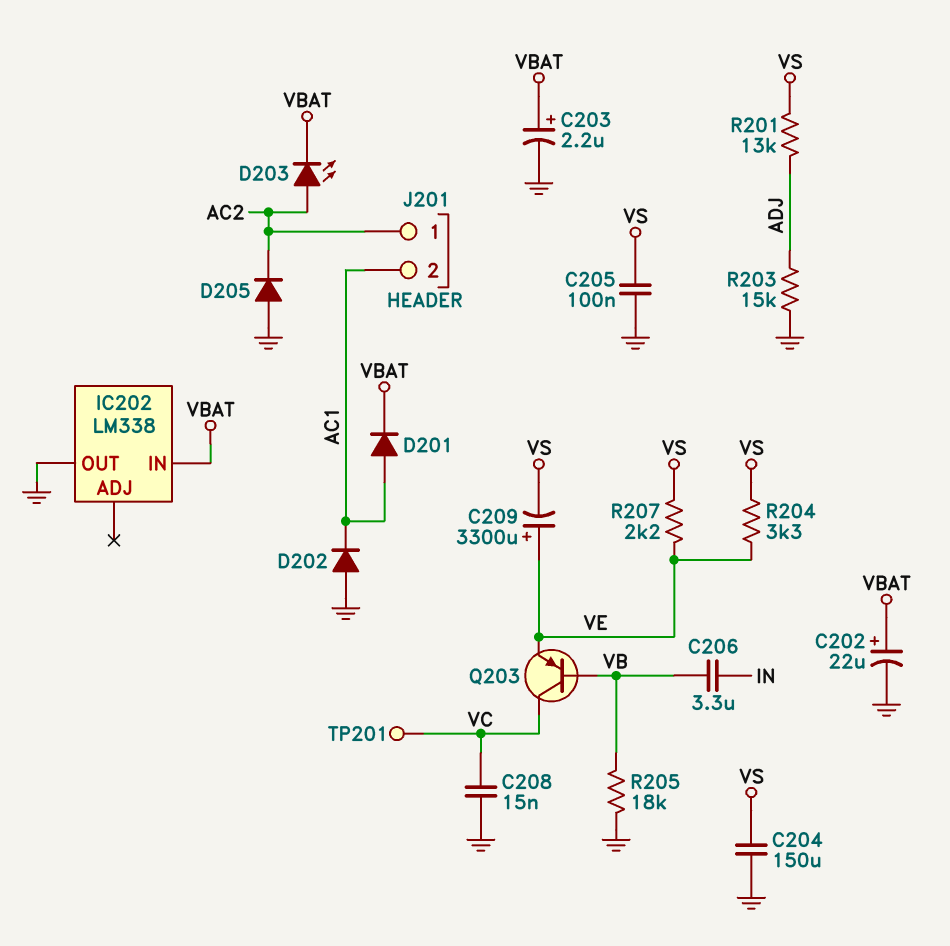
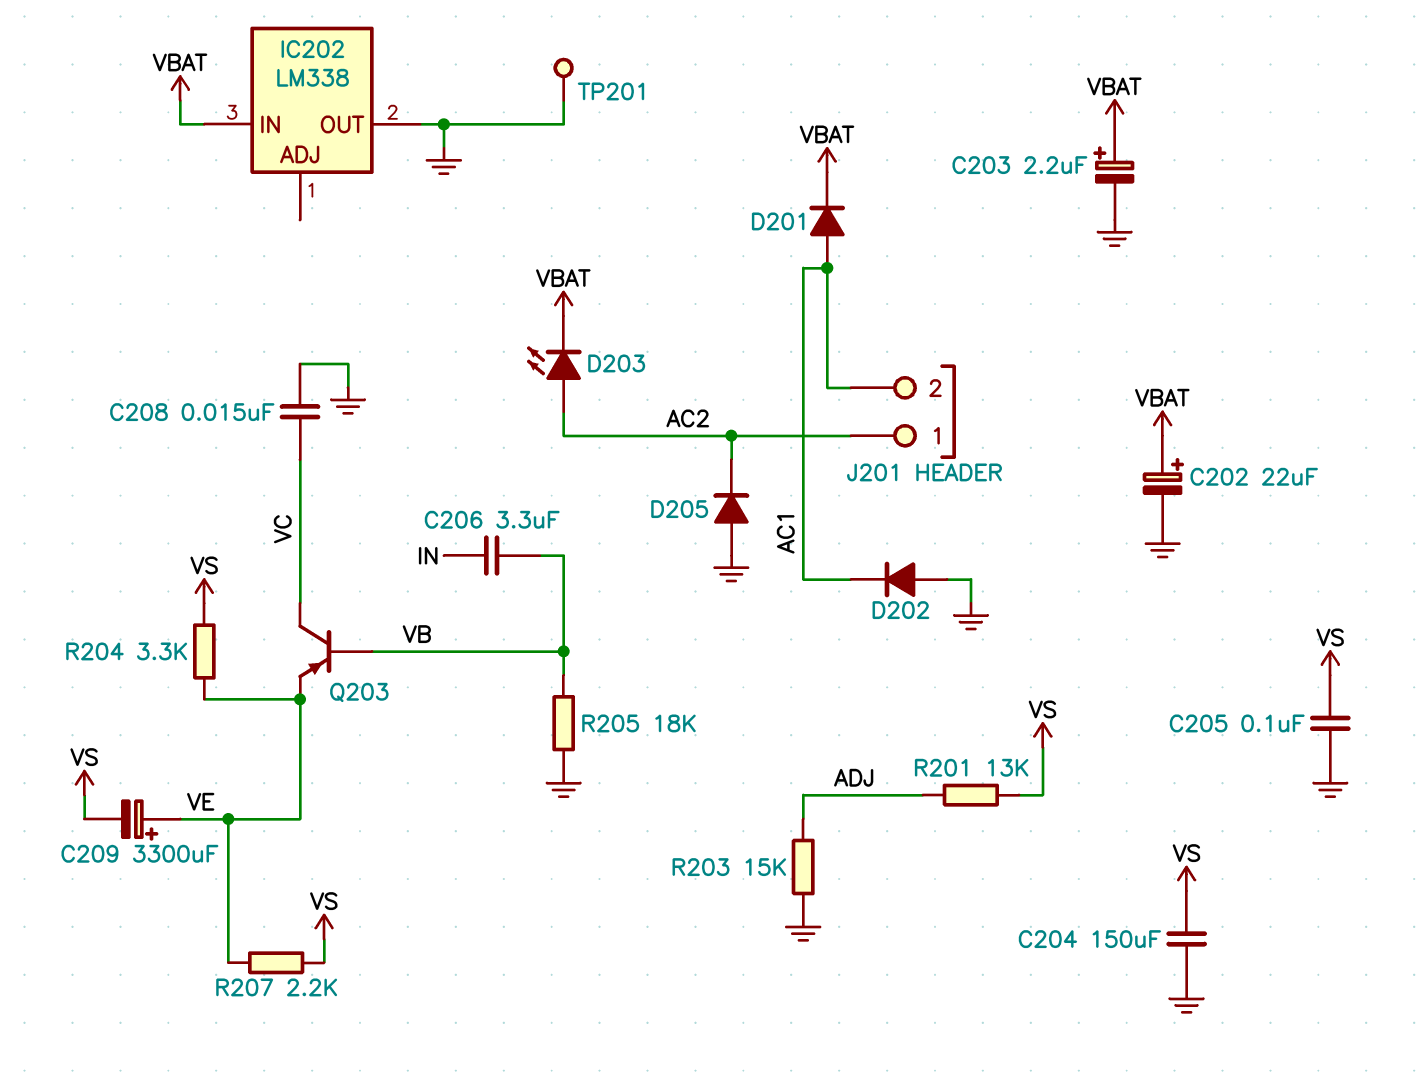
TP201: test point (VC) -> test point (GND)

